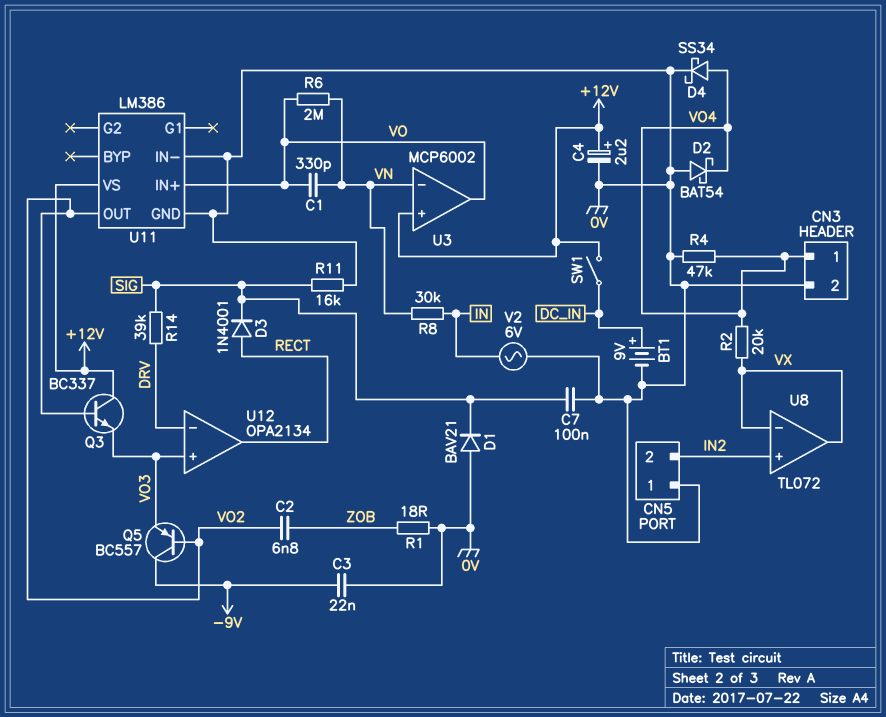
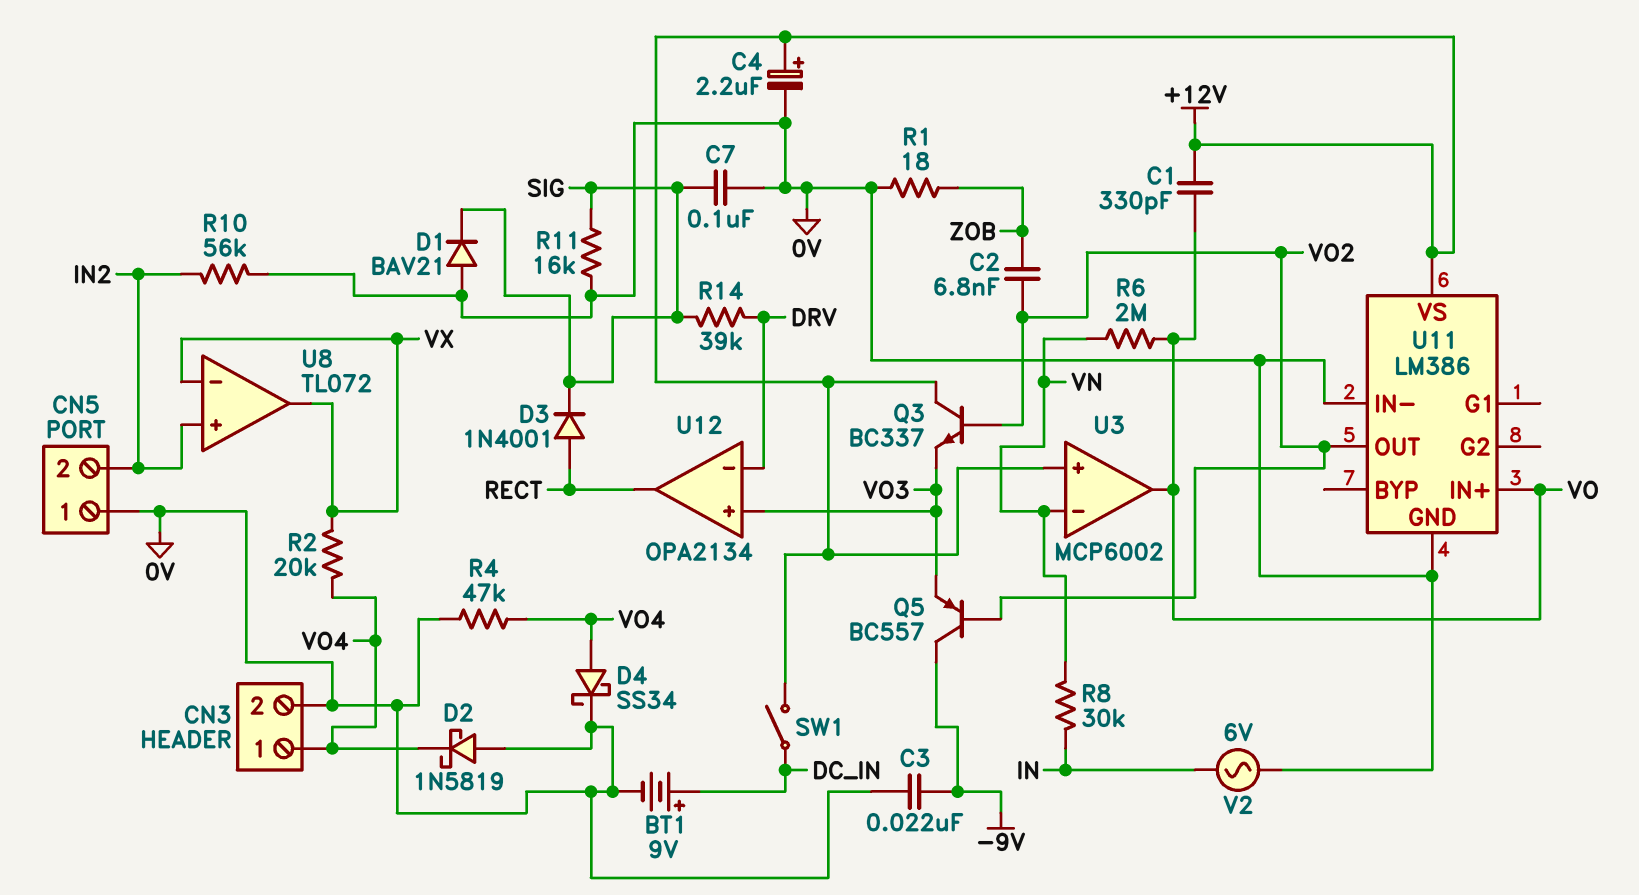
C1: 330pF (VN, VO) -> 330pF (+12V, VO)
D2: schottky BAT54 (A 0V, K VO4) -> schottky 1N5819 (A 0V, K VO4)
R10: none -> 56k (0V, IN2)

